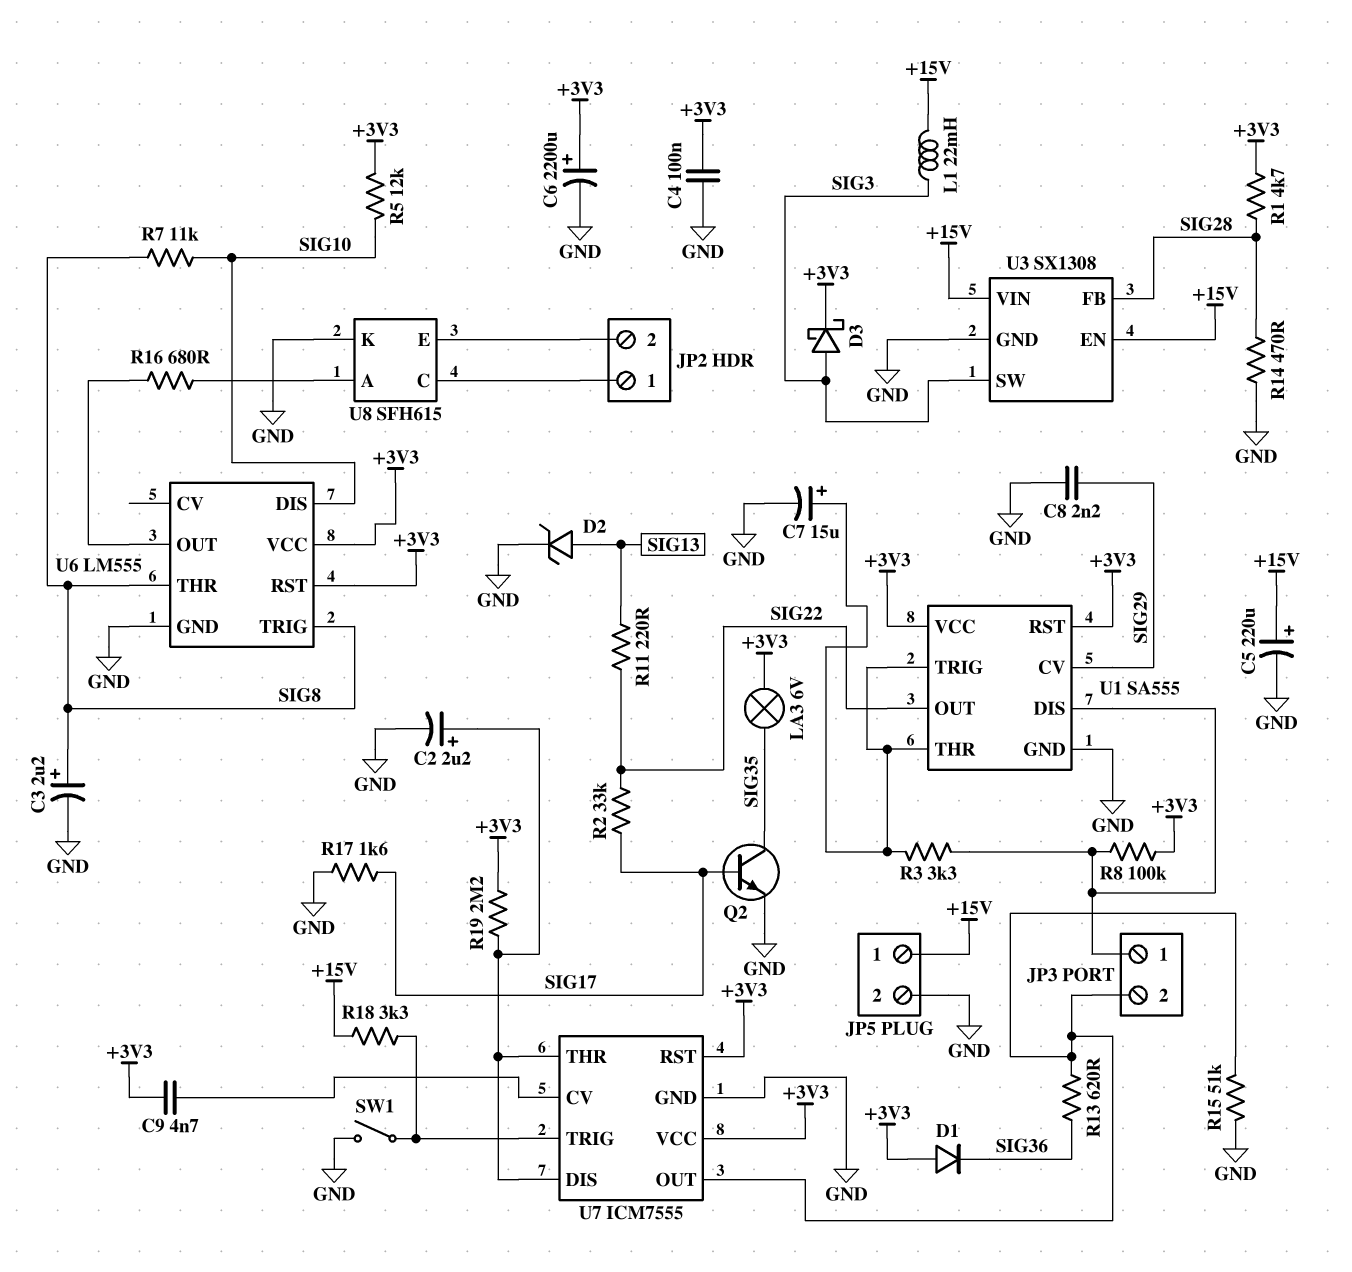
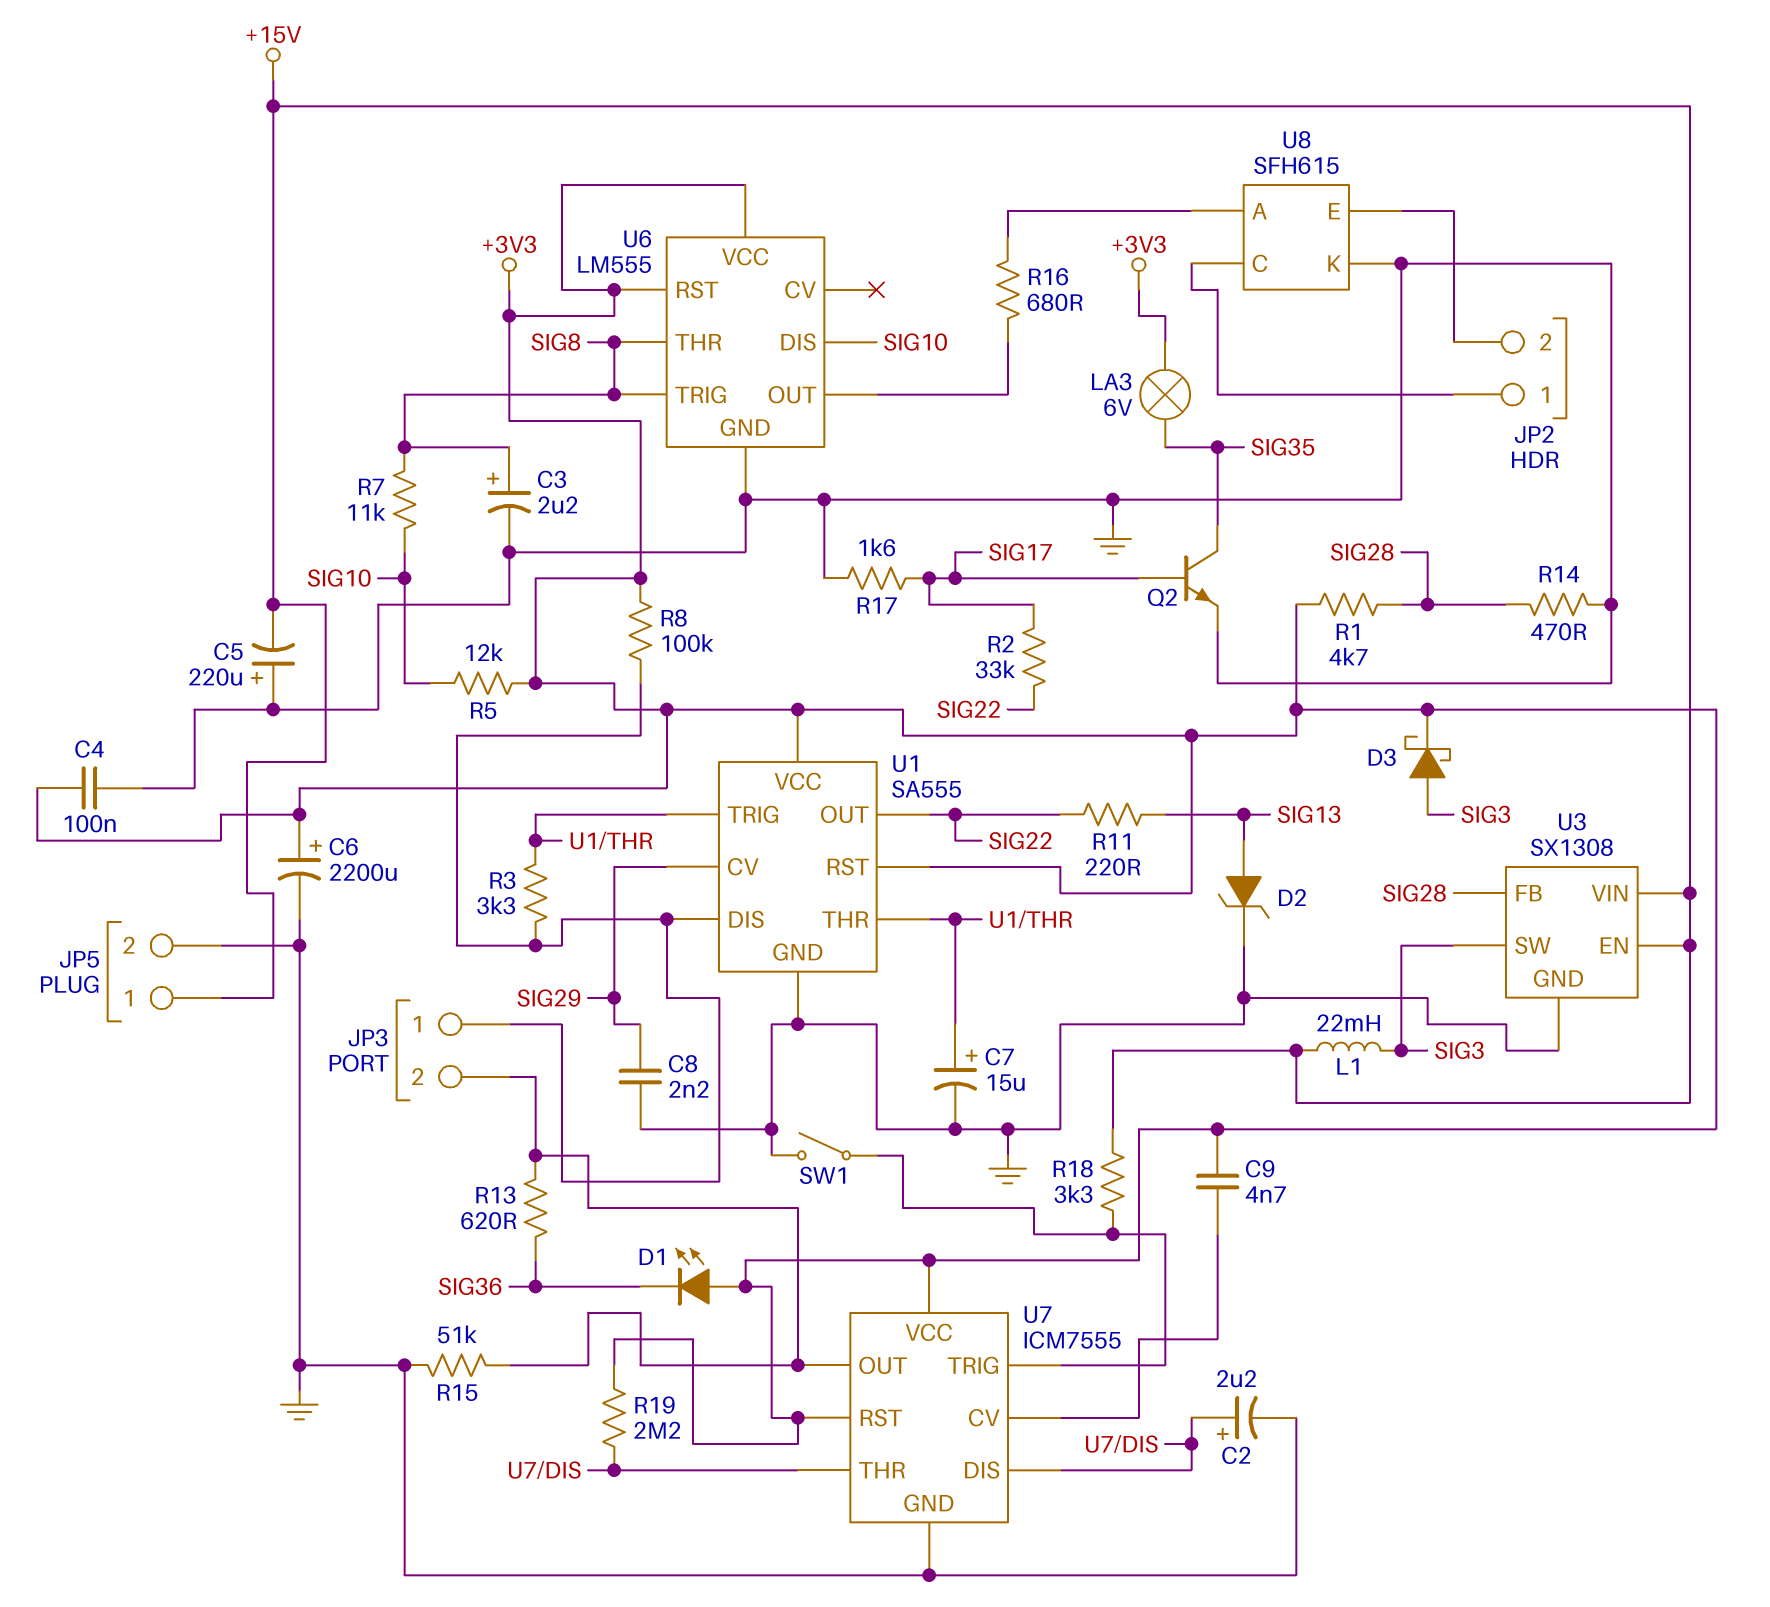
C5: 220uF (plus +15V, minus GND) -> 220uF (plus GND, minus +15V)
D1: diode (A +3V3, K SIG36) -> LED (A +3V3, K SIG36)

